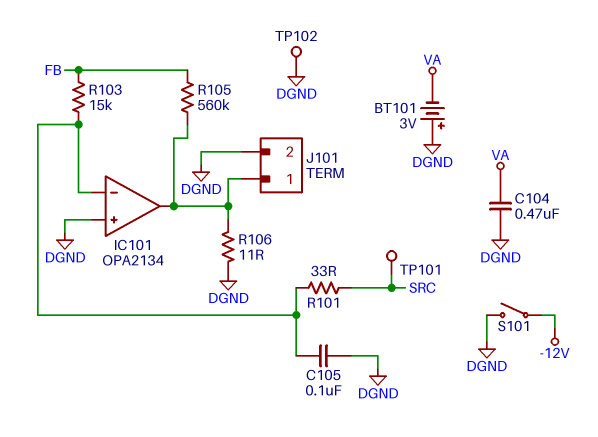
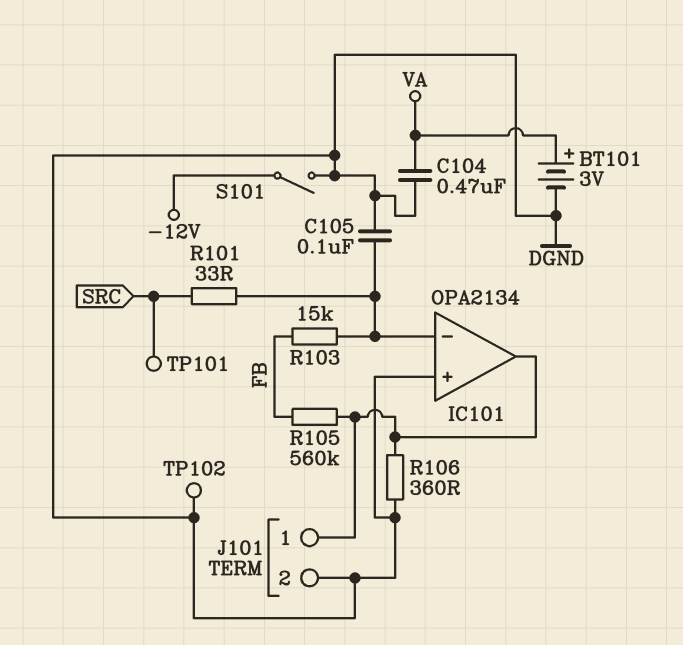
BT101: 3V (plus DGND, minus VA) -> 3V (plus VA, minus DGND)
R106: 11 (DGND, IC101/out) -> 360 (DGND, IC101/out)

